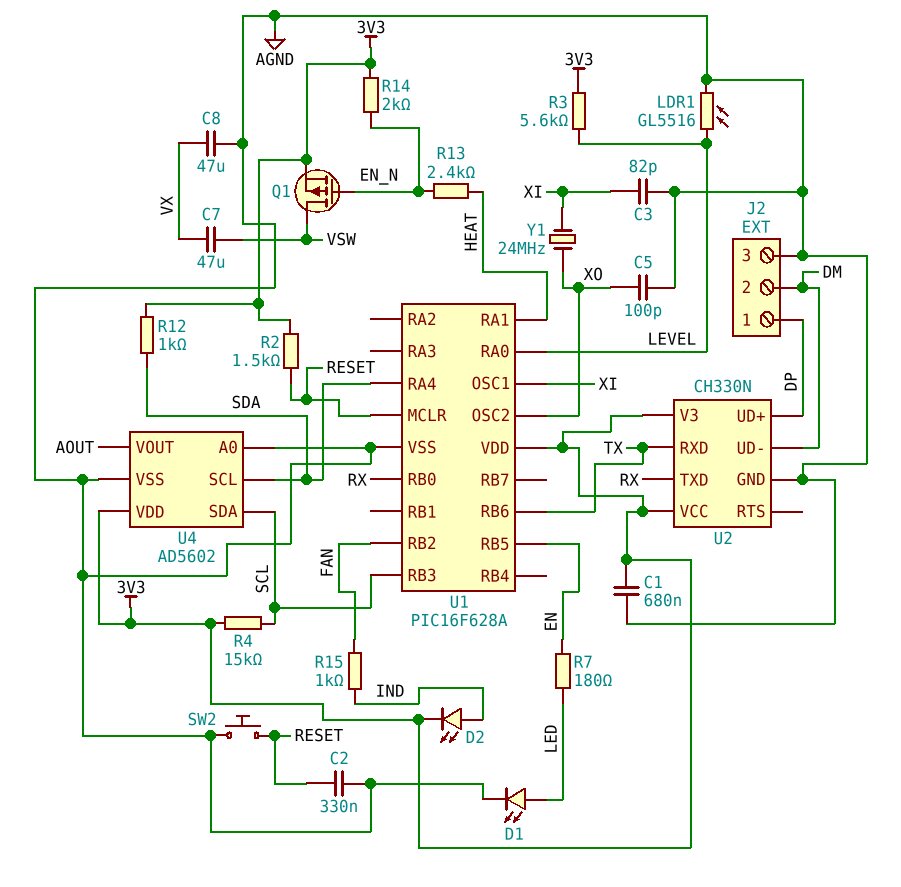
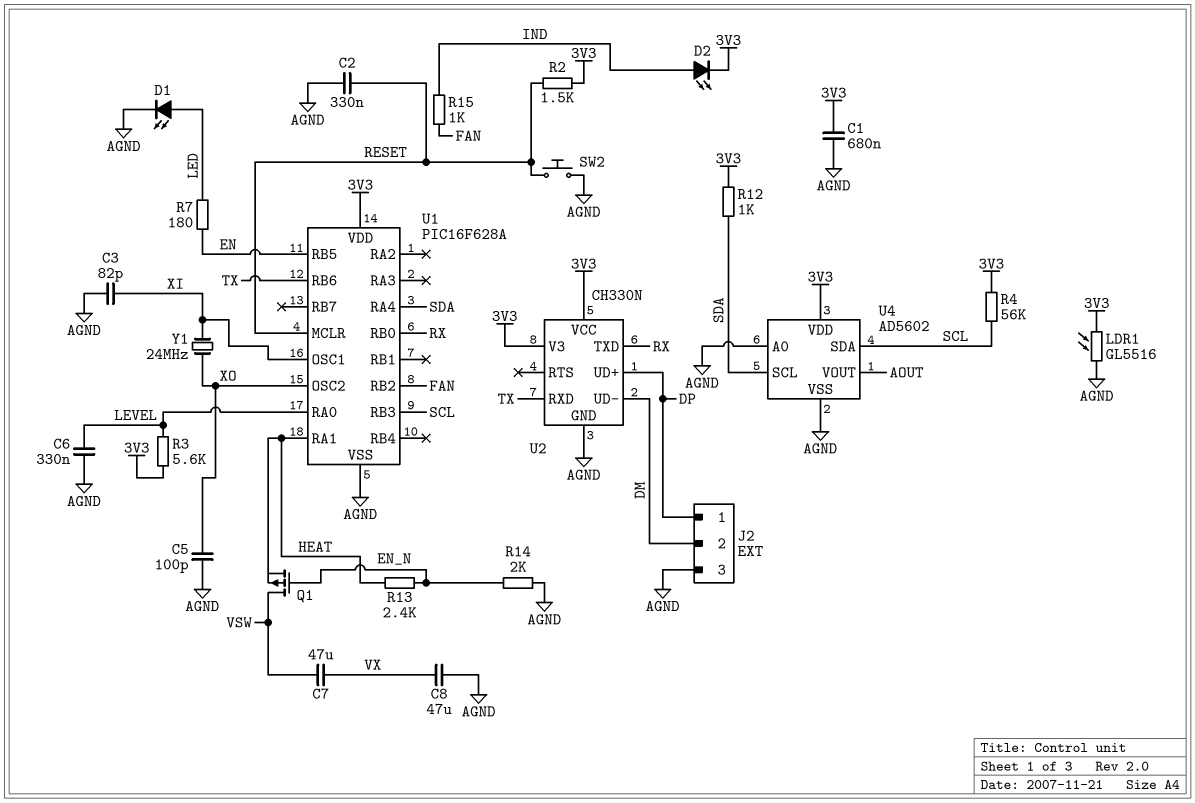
C6: none -> 330nF (AGND, LEVEL)
LDR1: GL5516 (AGND, LEVEL) -> GL5516 (3V3, AGND)
Q1: PMOS (G EN_N, D VSW, S 3V3) -> PMOS (G EN_N, D VSW, S HEAT)
R4: 15k (3V3, SCL) -> 56k (3V3, SCL)
R14: 2k (3V3, EN_N) -> 2k (AGND, EN_N)

